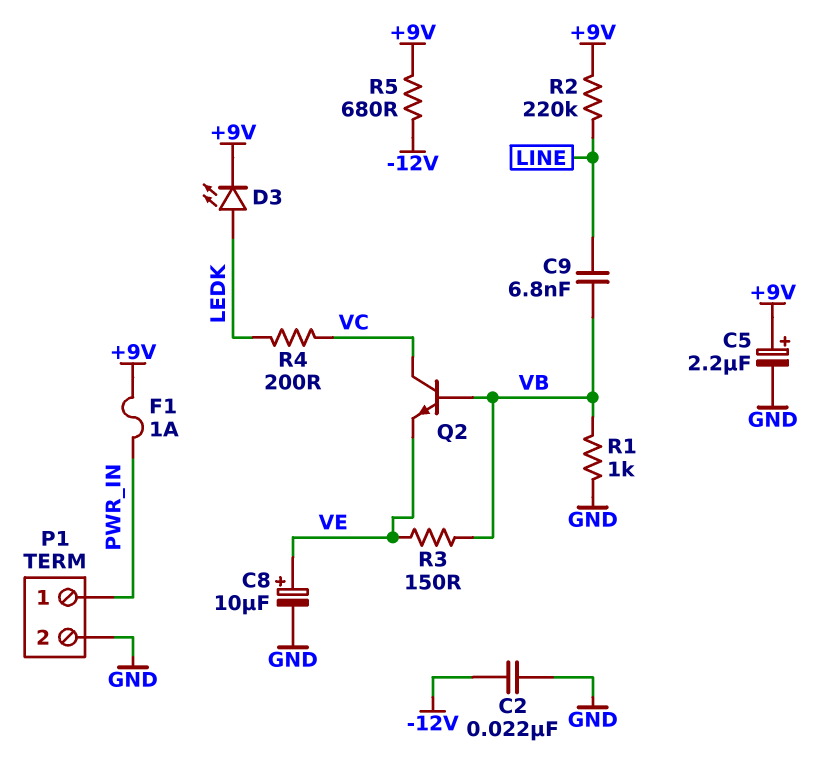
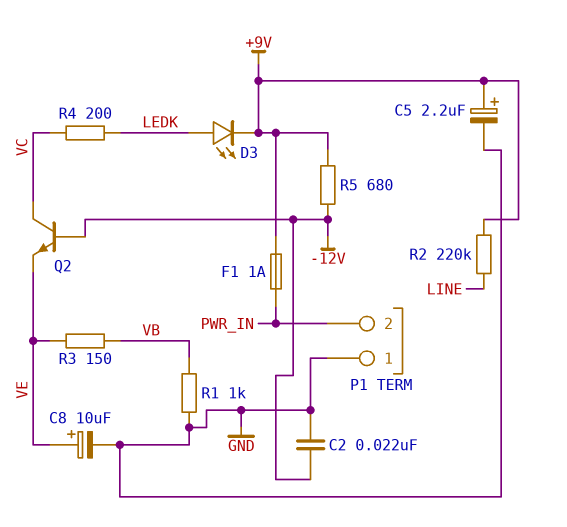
C9: 6.8nF (LINE, VB) -> none
P1 pin 1: PWR_IN -> GND
P1 pin 2: GND -> PWR_IN
Q2: NPN (B VB, C VC, E VE) -> NPN (B -12V, C VC, E VE)

